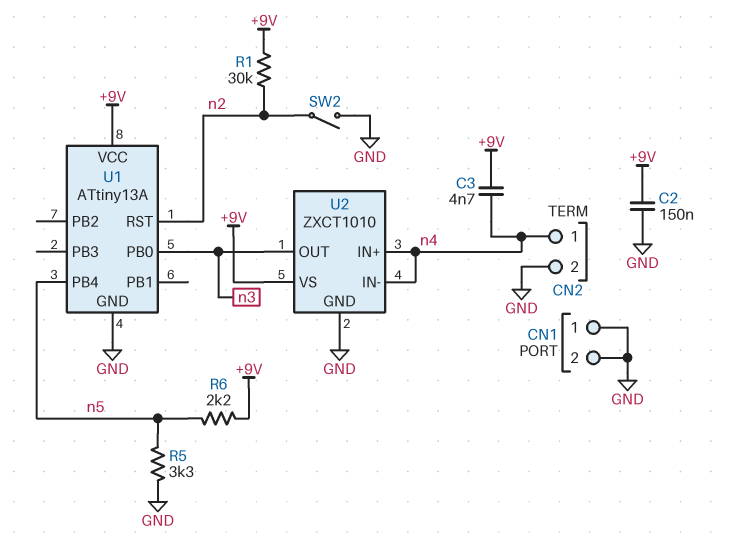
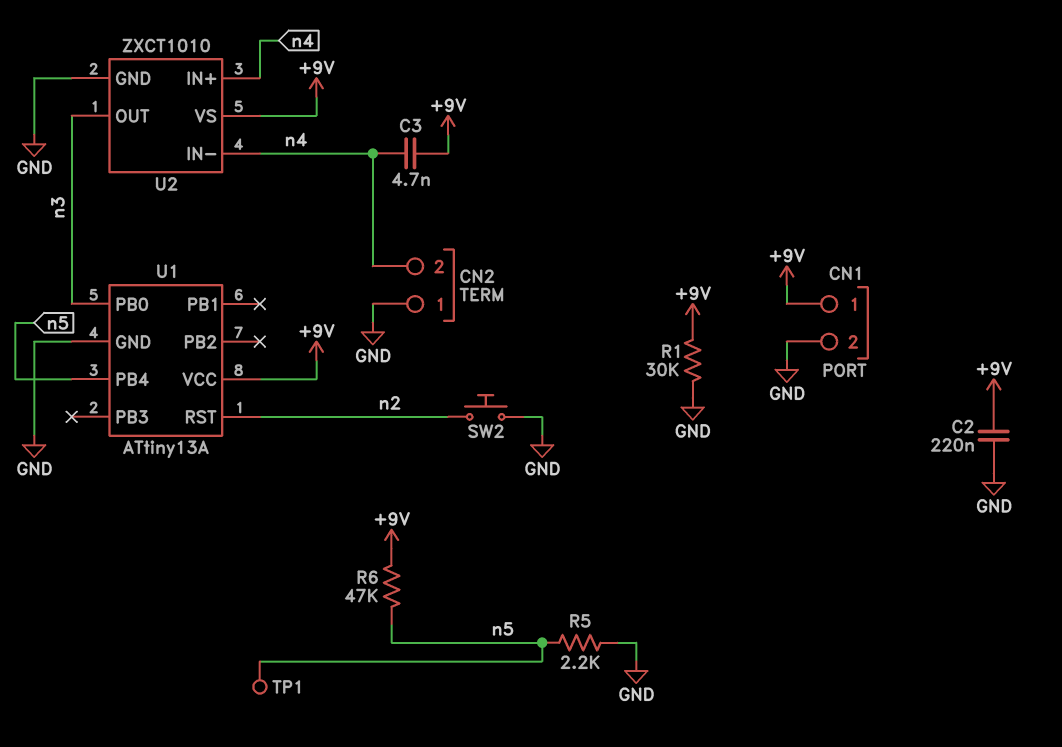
C2: 150nF (+9V, GND) -> 220nF (+9V, GND)
CN1 pin 1: GND -> +9V
CN2 pin 1: n4 -> GND
CN2 pin 2: GND -> n4
R1: 30k (+9V, n2) -> 30k (+9V, GND)
R5: 3.3k (GND, n5) -> 2.2k (GND, n5)
R6: 2.2k (+9V, n5) -> 47k (+9V, n5)
SW2: switch (GND, n2) -> button (GND, n2)
TP1: none -> test point (n5)

